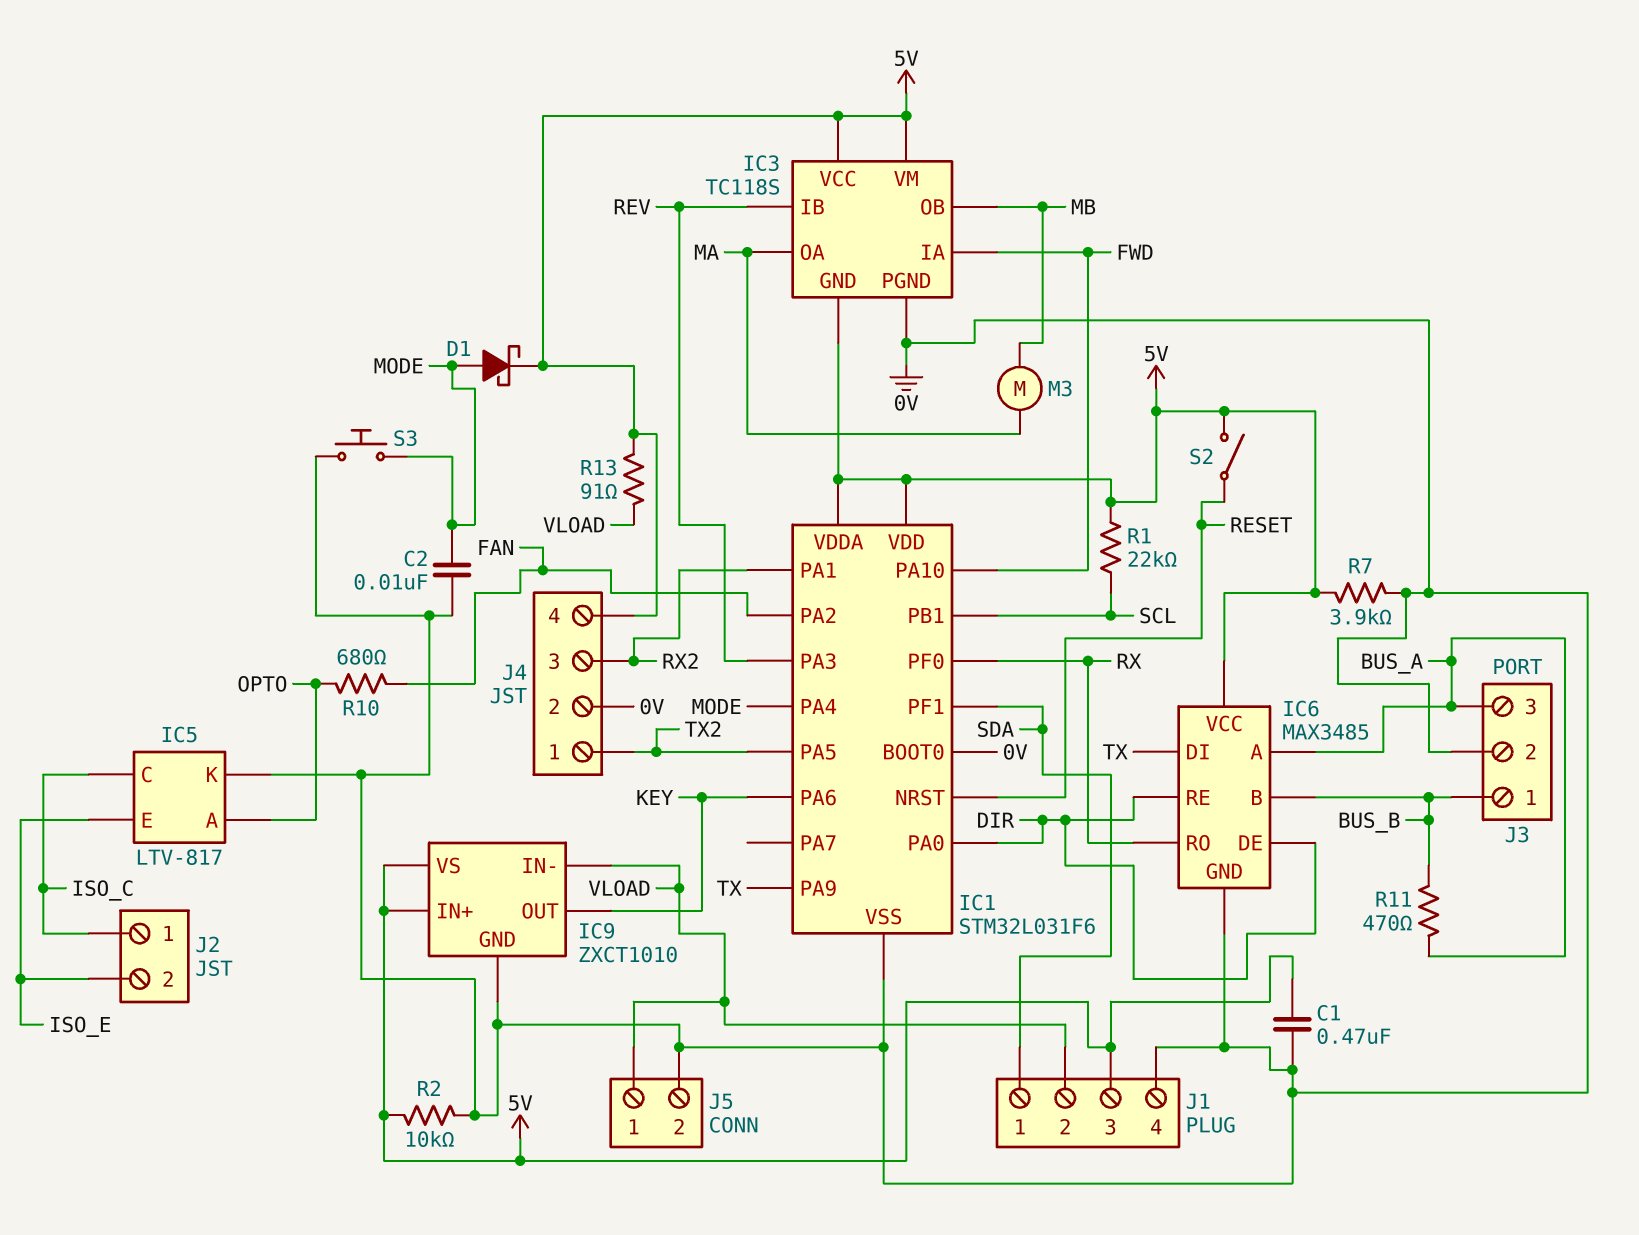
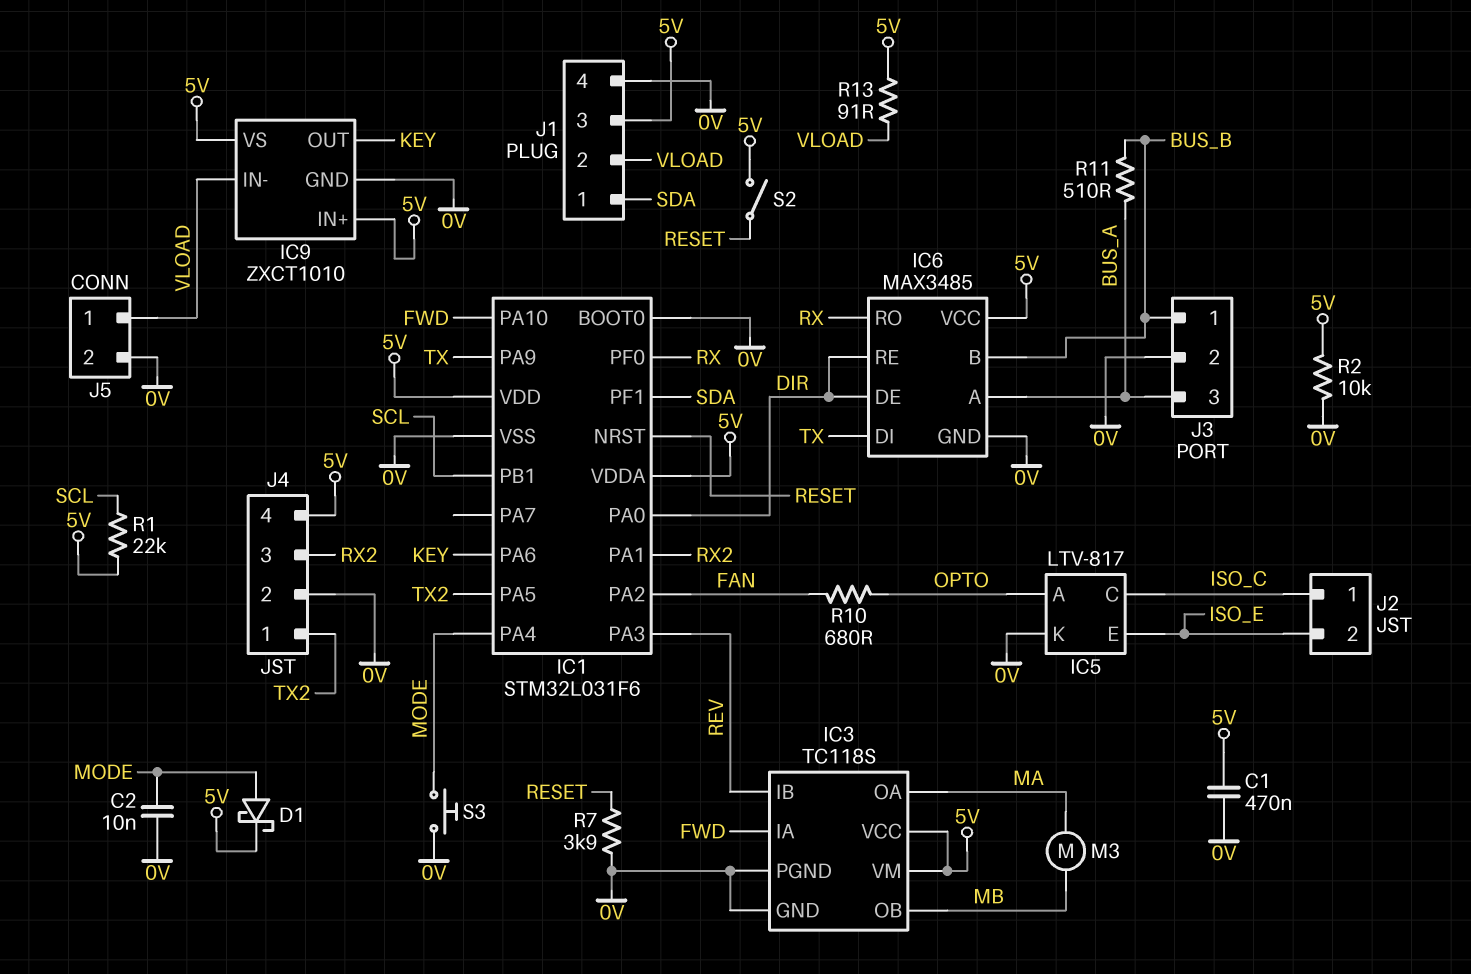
IC3 pin GND: 5V -> 0V
R7: 3.9k (0V, 5V) -> 3.9k (0V, RESET)
R11: 470 (BUS_A, BUS_B) -> 510 (BUS_A, BUS_B)

